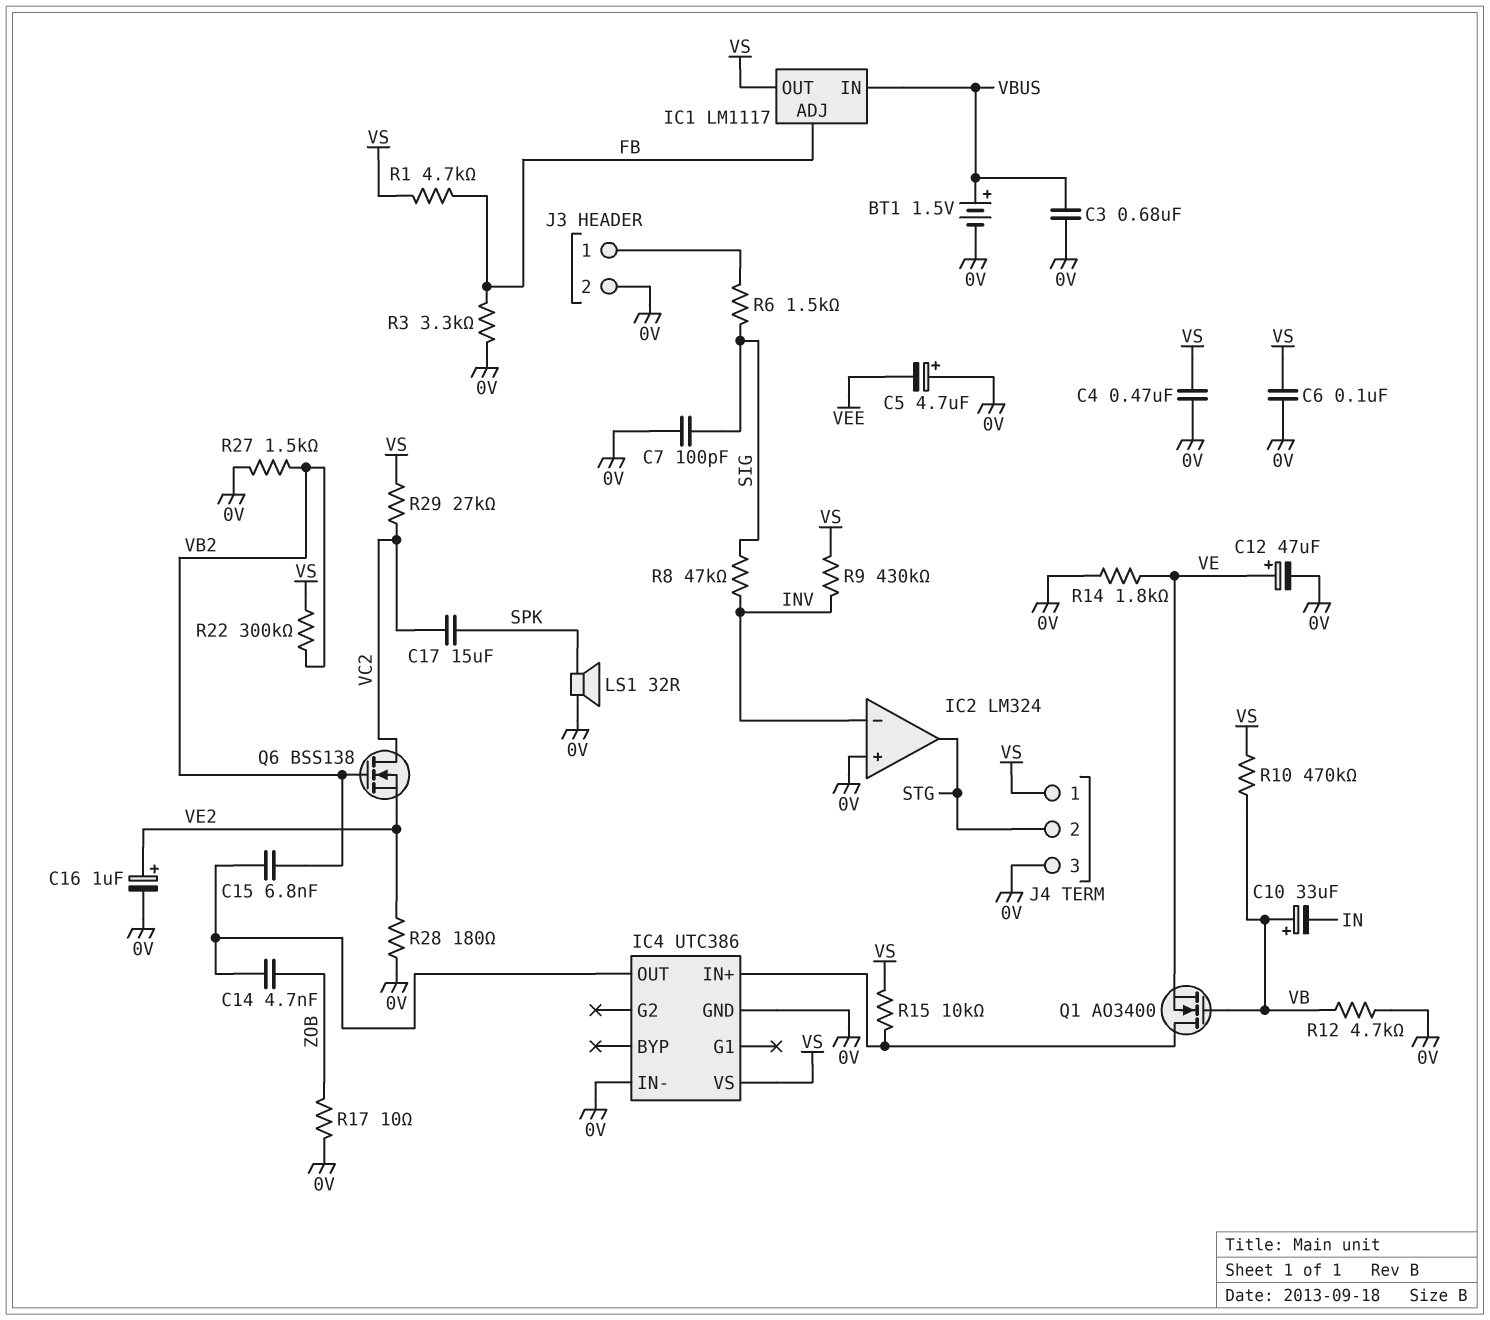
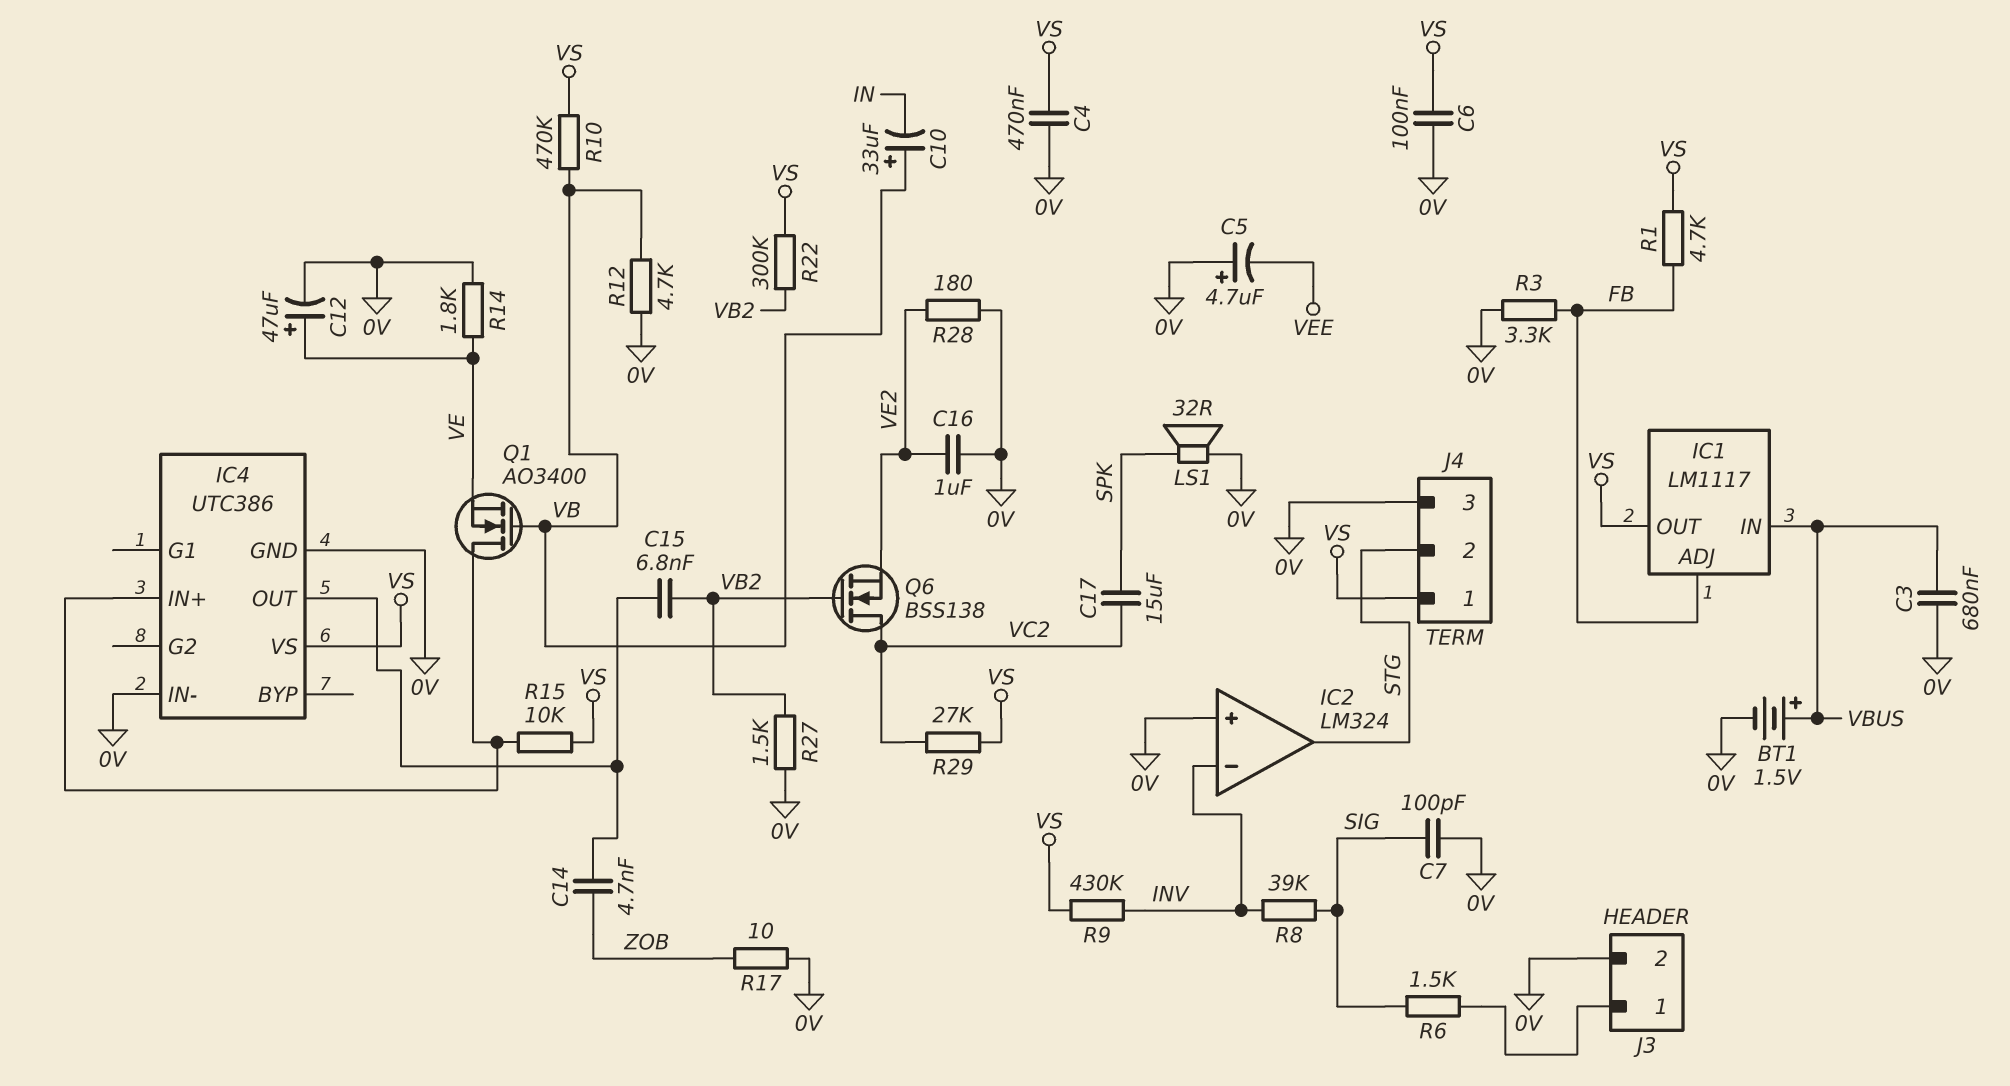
C16: 1uF (plus VE2, minus 0V) -> 1uF (0V, VE2)
R8: 47k (INV, SIG) -> 39k (INV, SIG)

